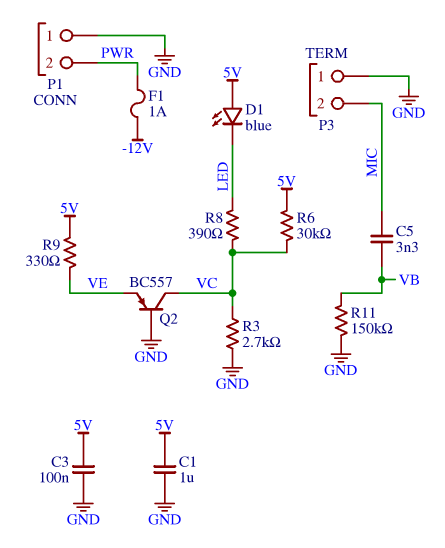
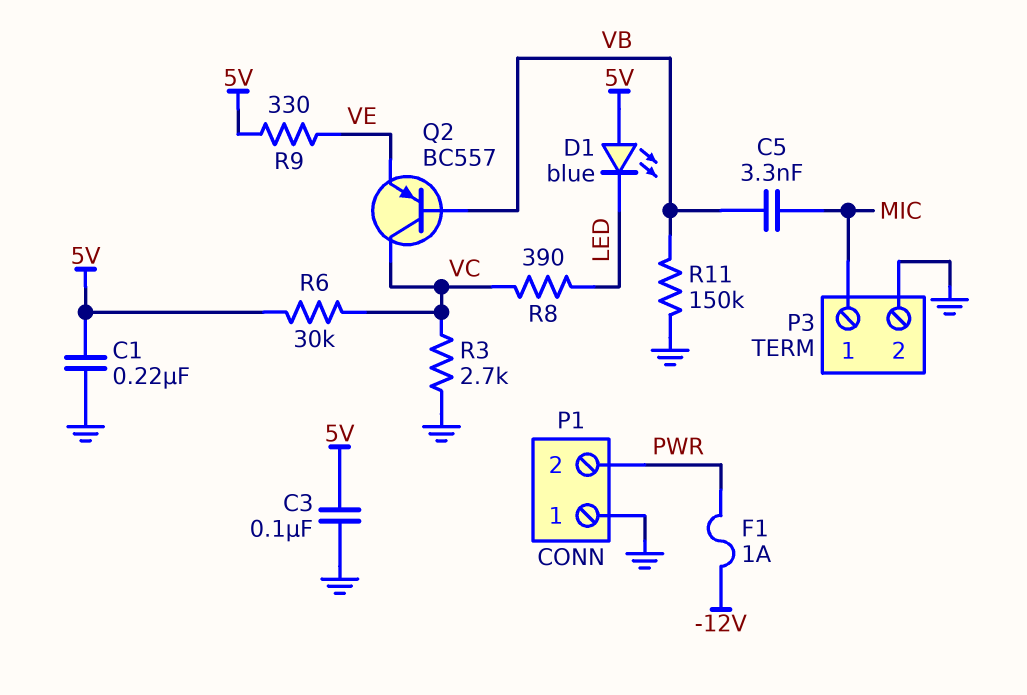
C1: 1uF (5V, GND) -> 220nF (5V, GND)
P3 pin 1: GND -> MIC
P3 pin 2: MIC -> GND
Q2: PNP BC557 (B GND, C VC, E VE) -> PNP BC557 (B VB, C VC, E VE)

